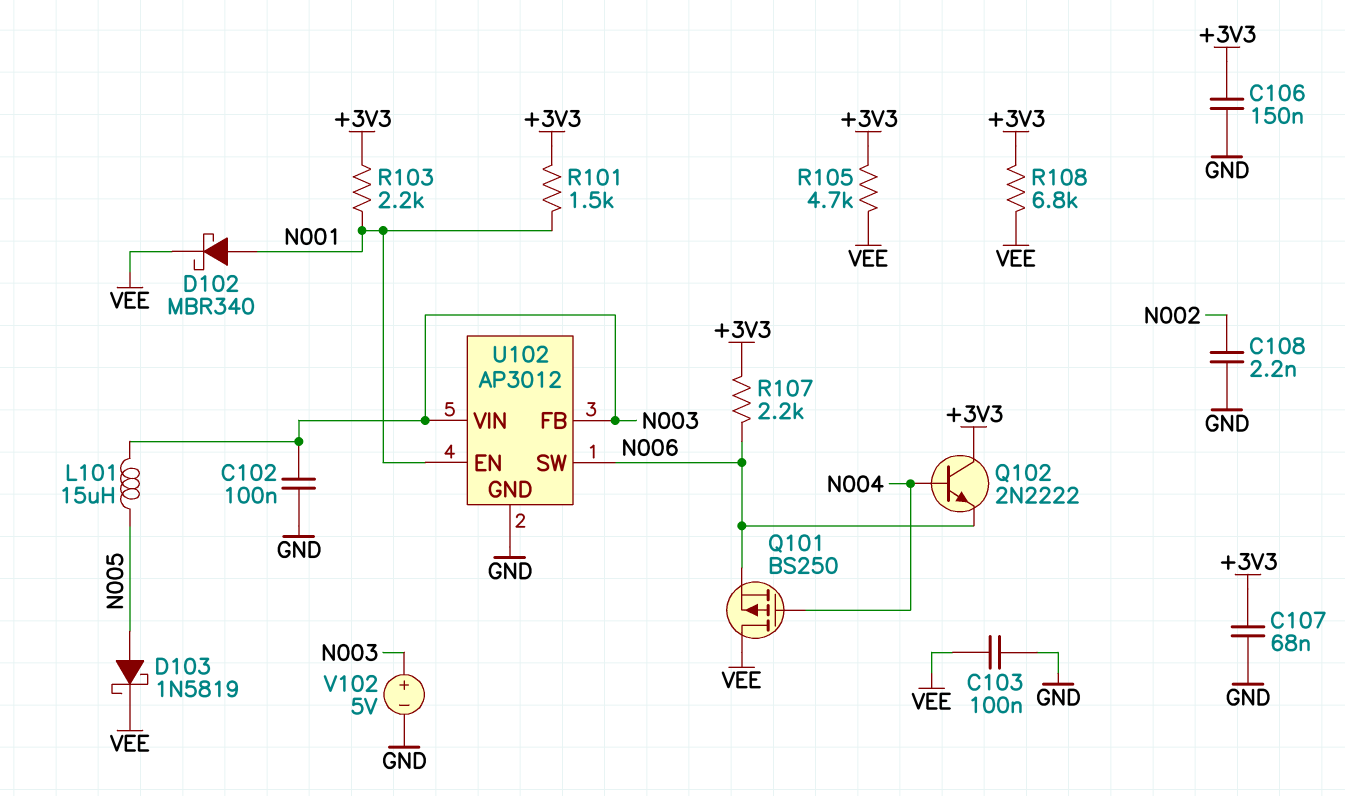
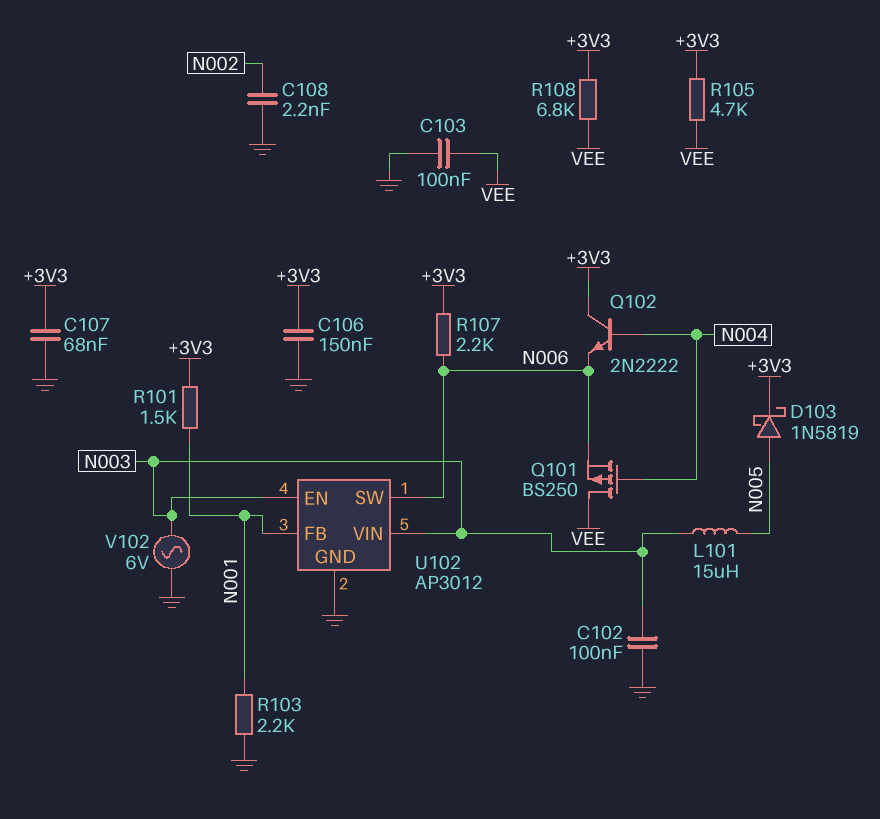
D102: schottky MBR340 (A N001, K VEE) -> none
D103: schottky 1N5819 (A N005, K VEE) -> schottky 1N5819 (A N005, K +3V3)
R103: 2.2k (+3V3, N001) -> 2.2k (GND, N001)
U102 pin EN: N001 -> N003
U102 pin FB: N003 -> N001
V102: 5V (plus N003, minus GND) -> AC 6V (GND, N003)

